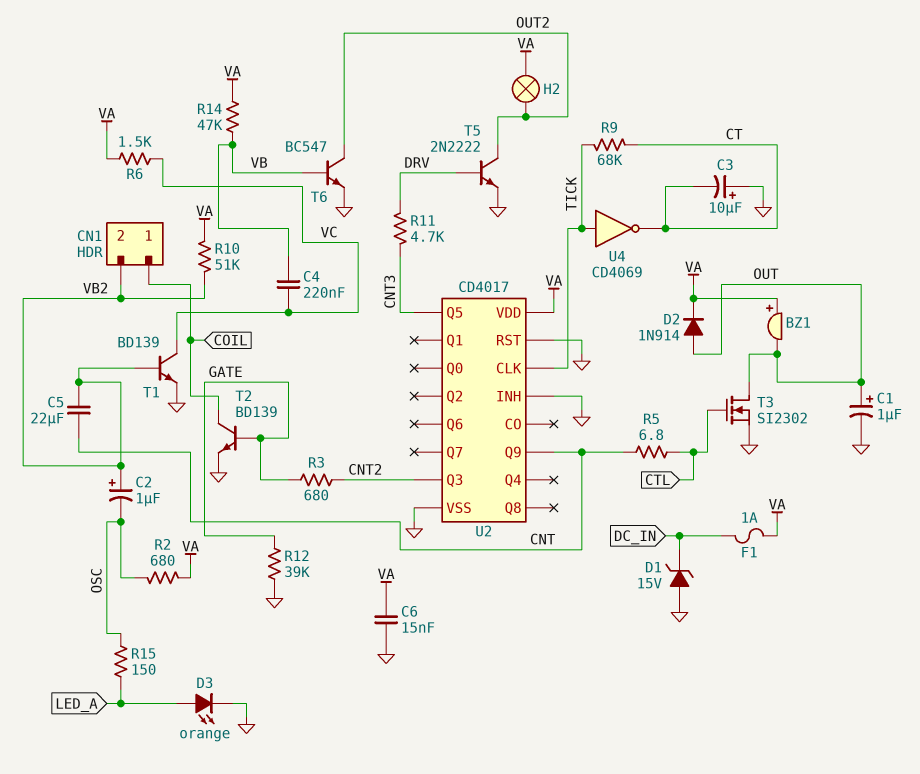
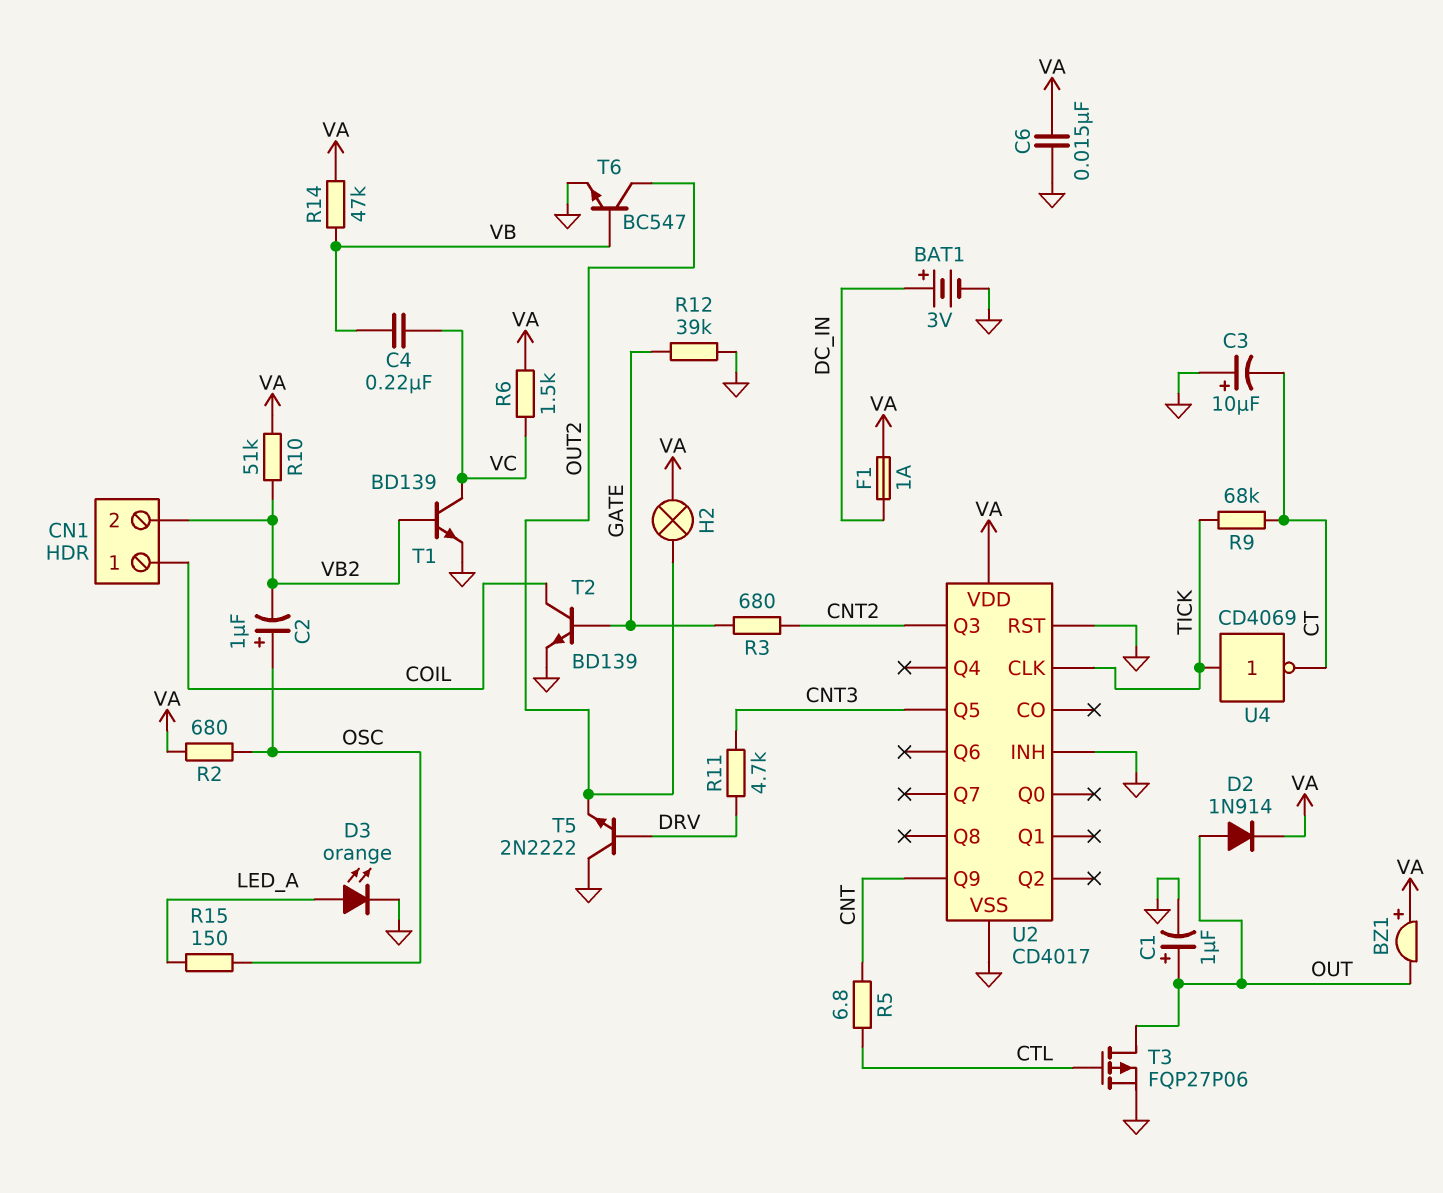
BAT1: none -> 3V (plus DC_IN, minus GND)
C2: 1uF (plus VB2, minus OSC) -> 1uF (plus OSC, minus VB2)
C5: 22uF (CNT, VB2) -> none
D1: zener 15V (A GND, K DC_IN) -> none
T3: NMOS SI2302 (G CTL, D OUT, S GND) -> PMOS FQP27P06 (G CTL, D OUT, S GND)
T5: NPN 2N2222 (B DRV, C OUT2, E GND) -> NPN 2N2222 (B DRV, C GND, E OUT2)

